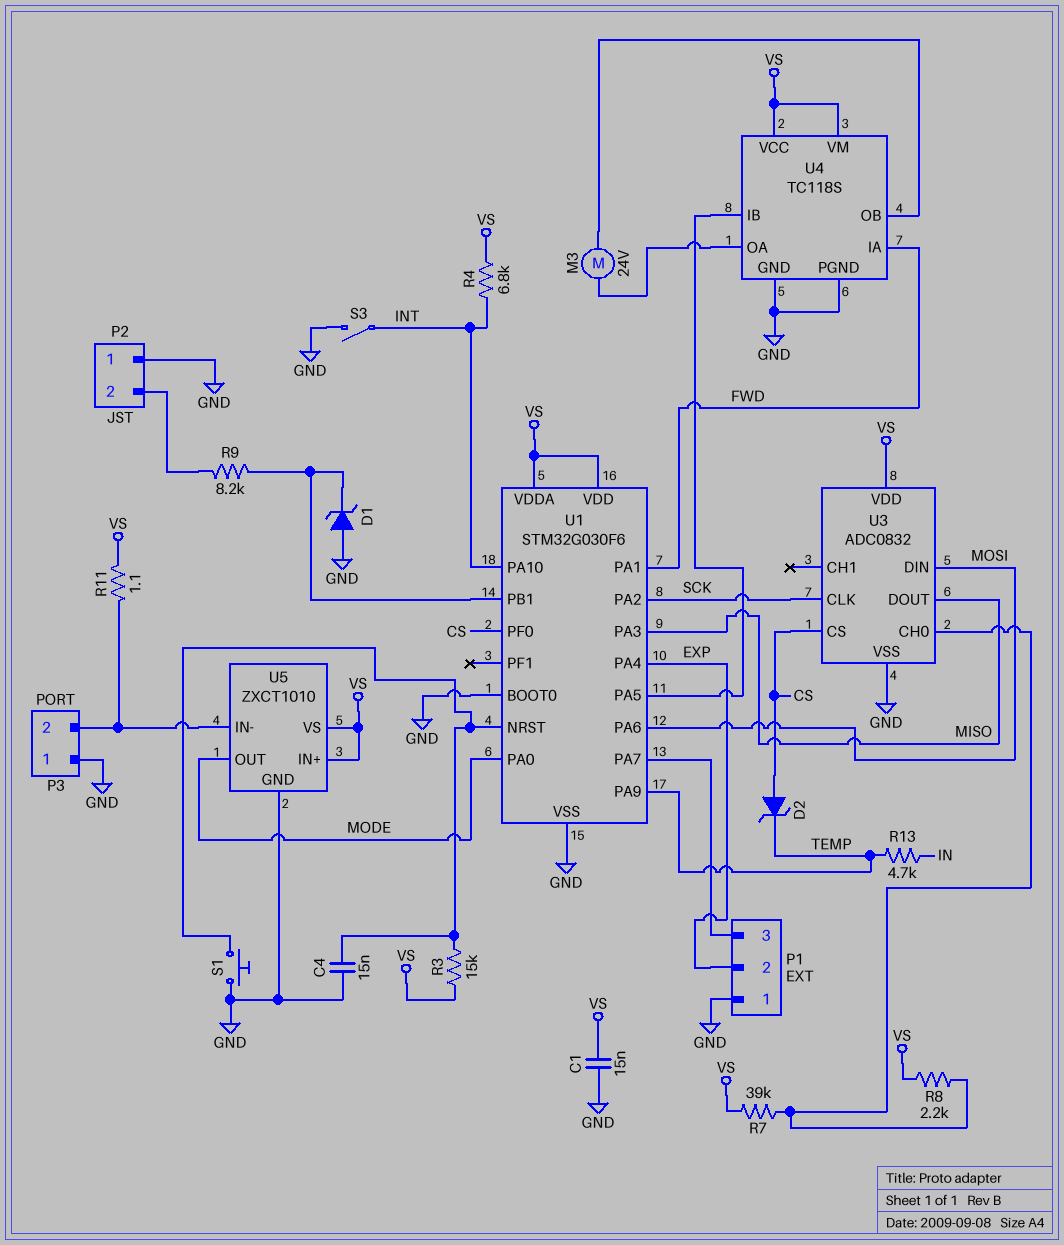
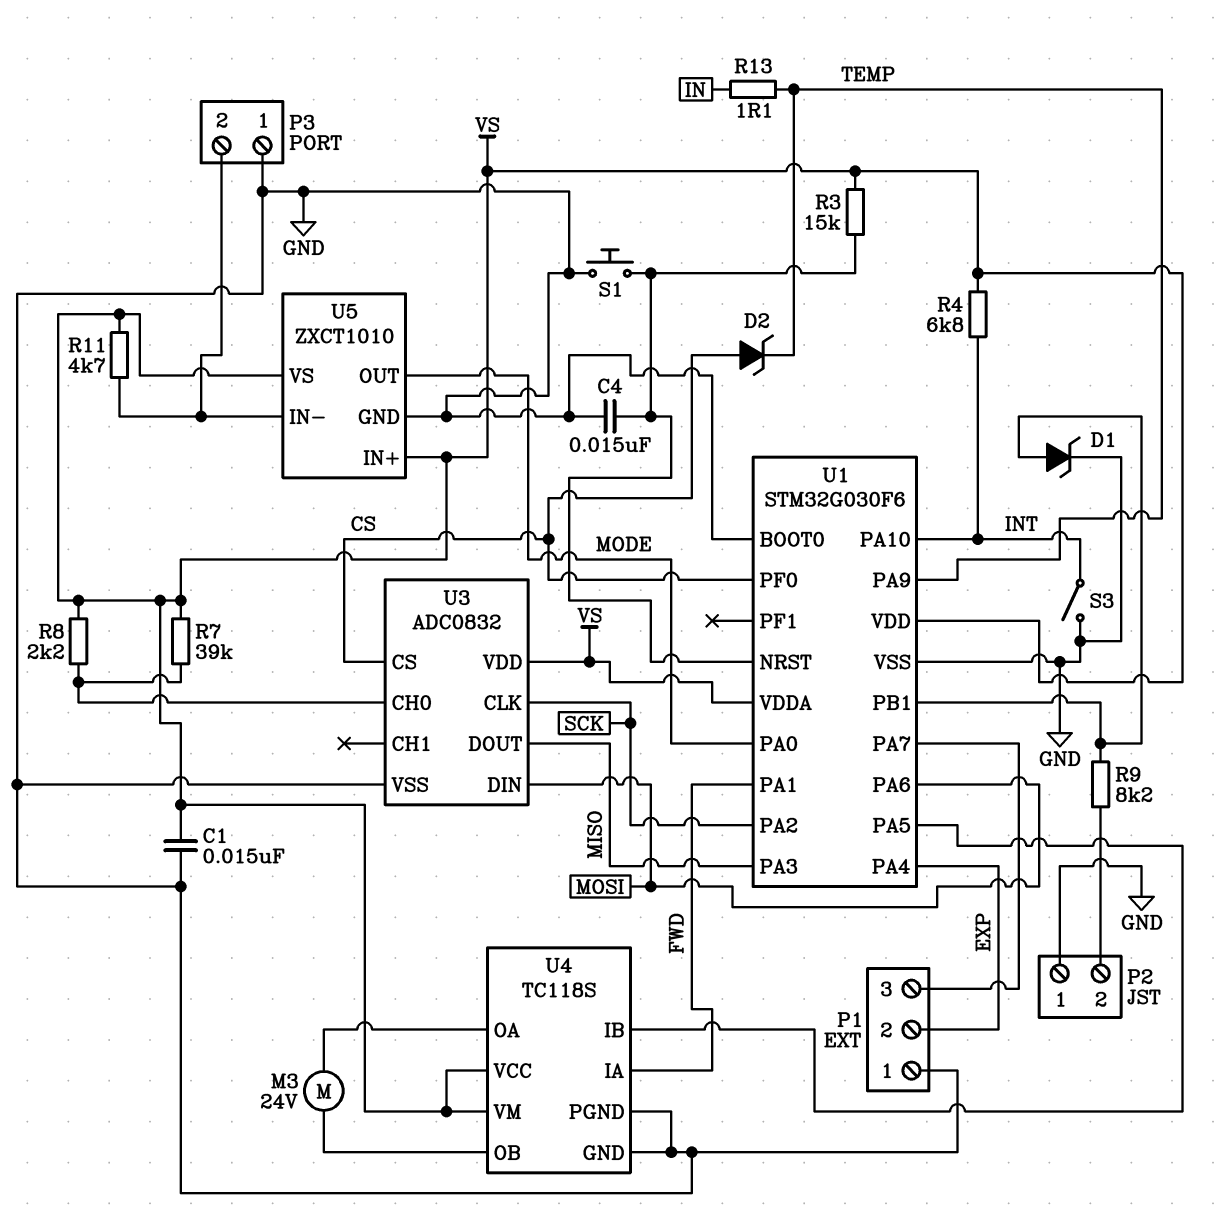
D1: zener (A GND, K U1/PB1) -> zener (A U1/PB1, K GND)
R11: 1.1 (P3/2, VS) -> 4.7k (P3/2, VS)
R13: 4.7k (IN, TEMP) -> 1.1 (IN, TEMP)

